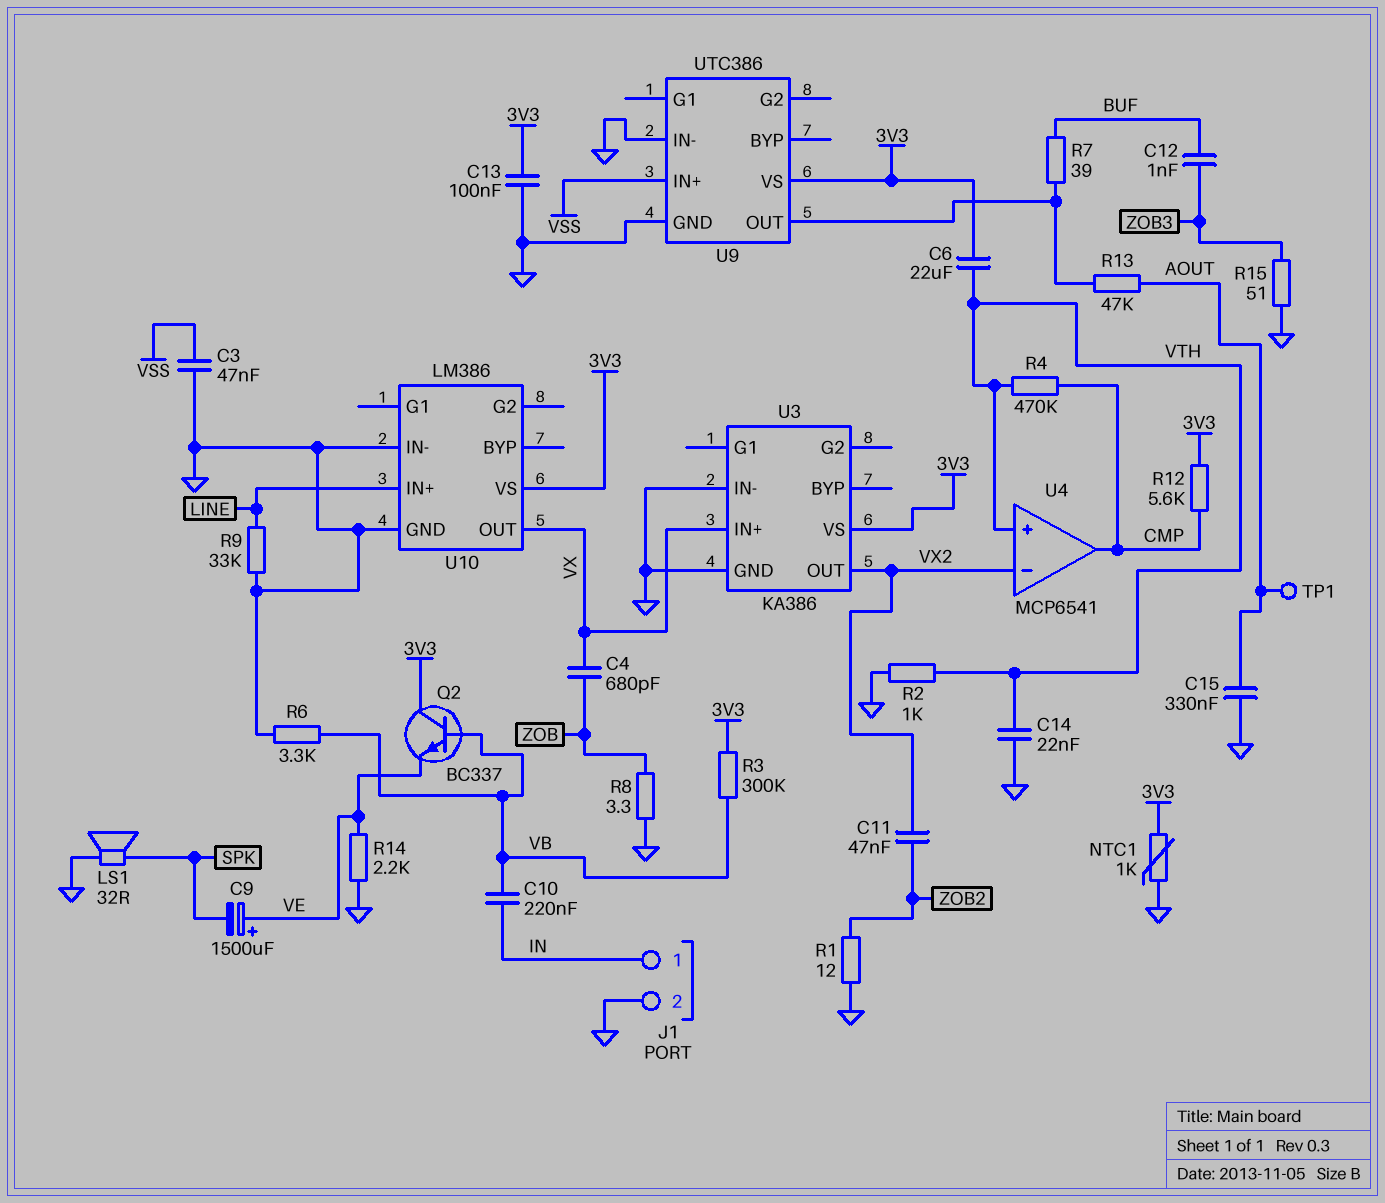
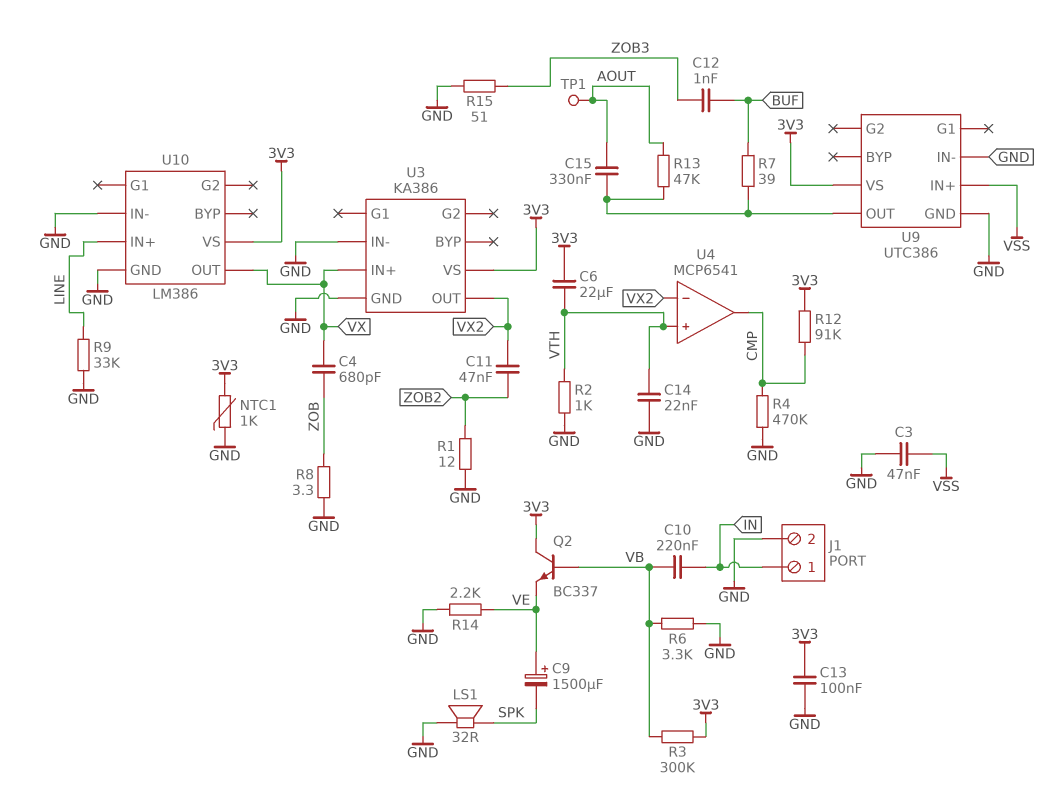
C15: 330nF (AOUT, GND) -> 330nF (AOUT, U9/OUT)
R4: 470k (CMP, VTH) -> 470k (CMP, GND)
R12: 5.6k (3V3, CMP) -> 91k (3V3, CMP)

